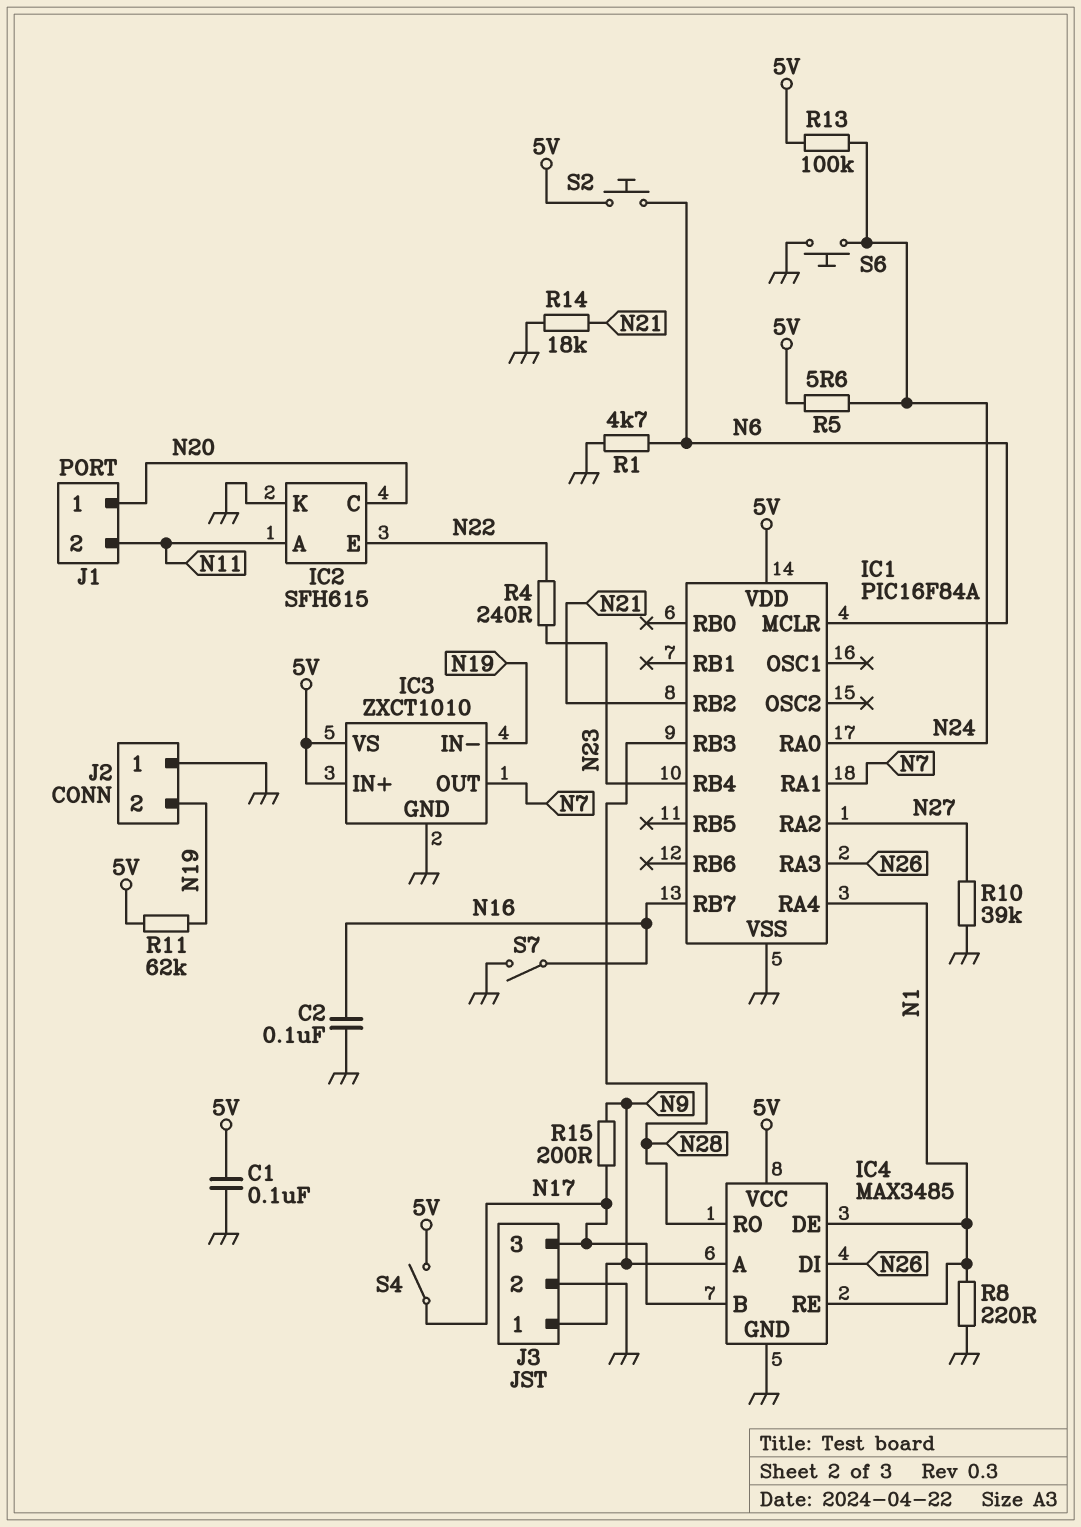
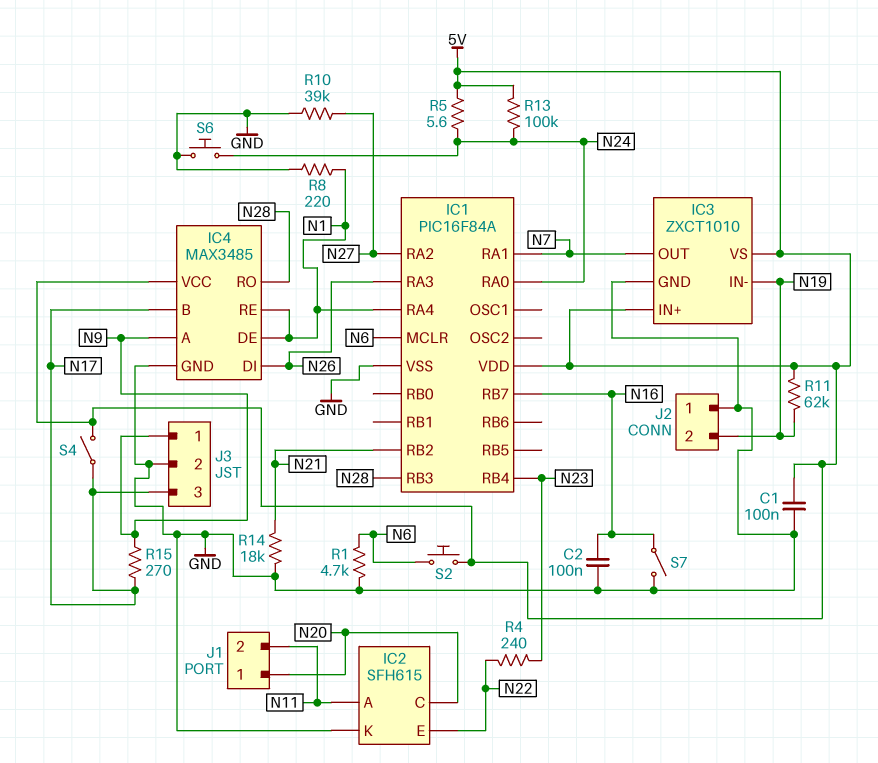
R15: 200 (N9, N17) -> 270 (N9, N17)

